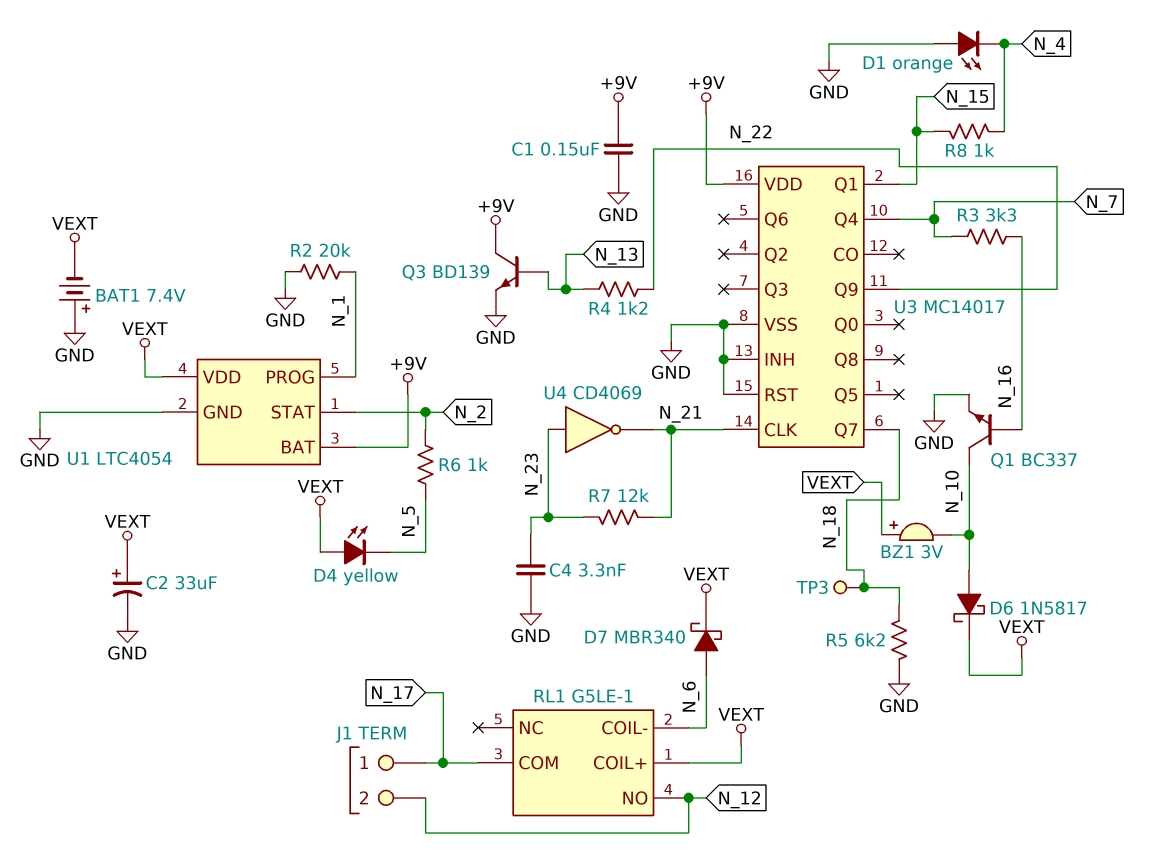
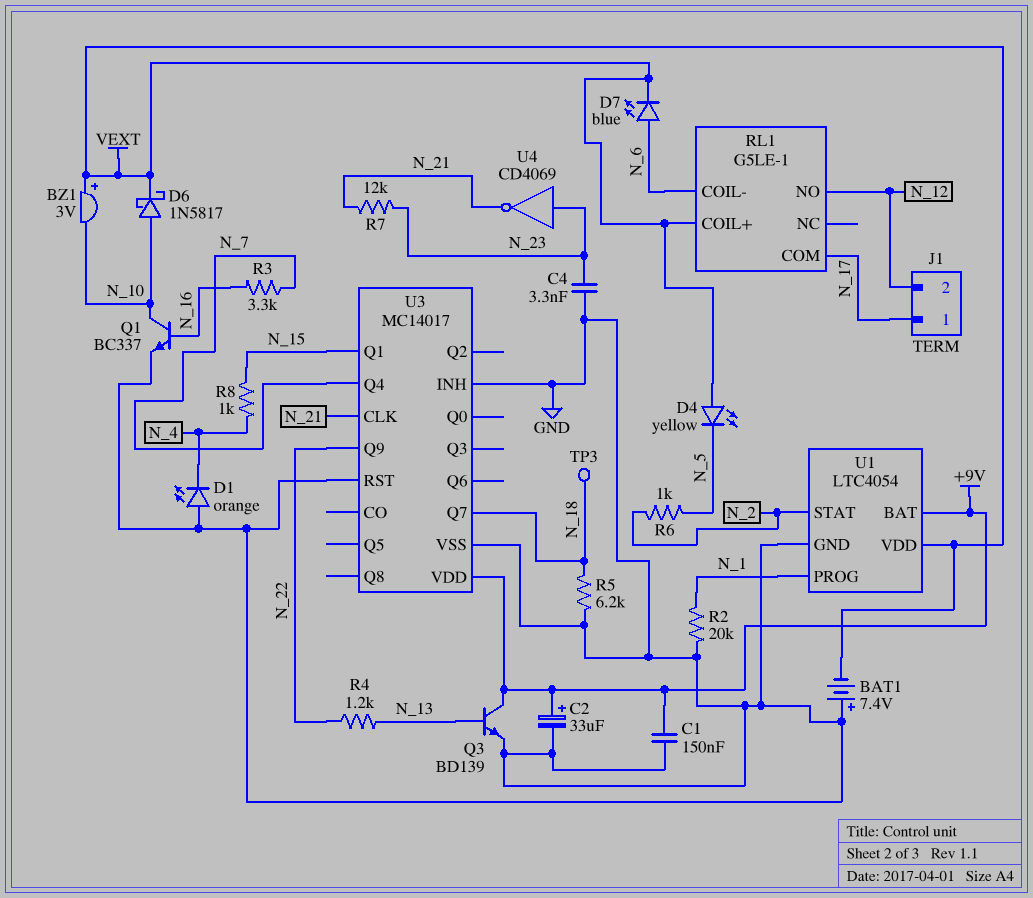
C2: 33uF (plus VEXT, minus GND) -> 33uF (plus +9V, minus GND)
D7: schottky MBR340 (A N_6, K VEXT) -> LED blue (A N_6, K VEXT)

